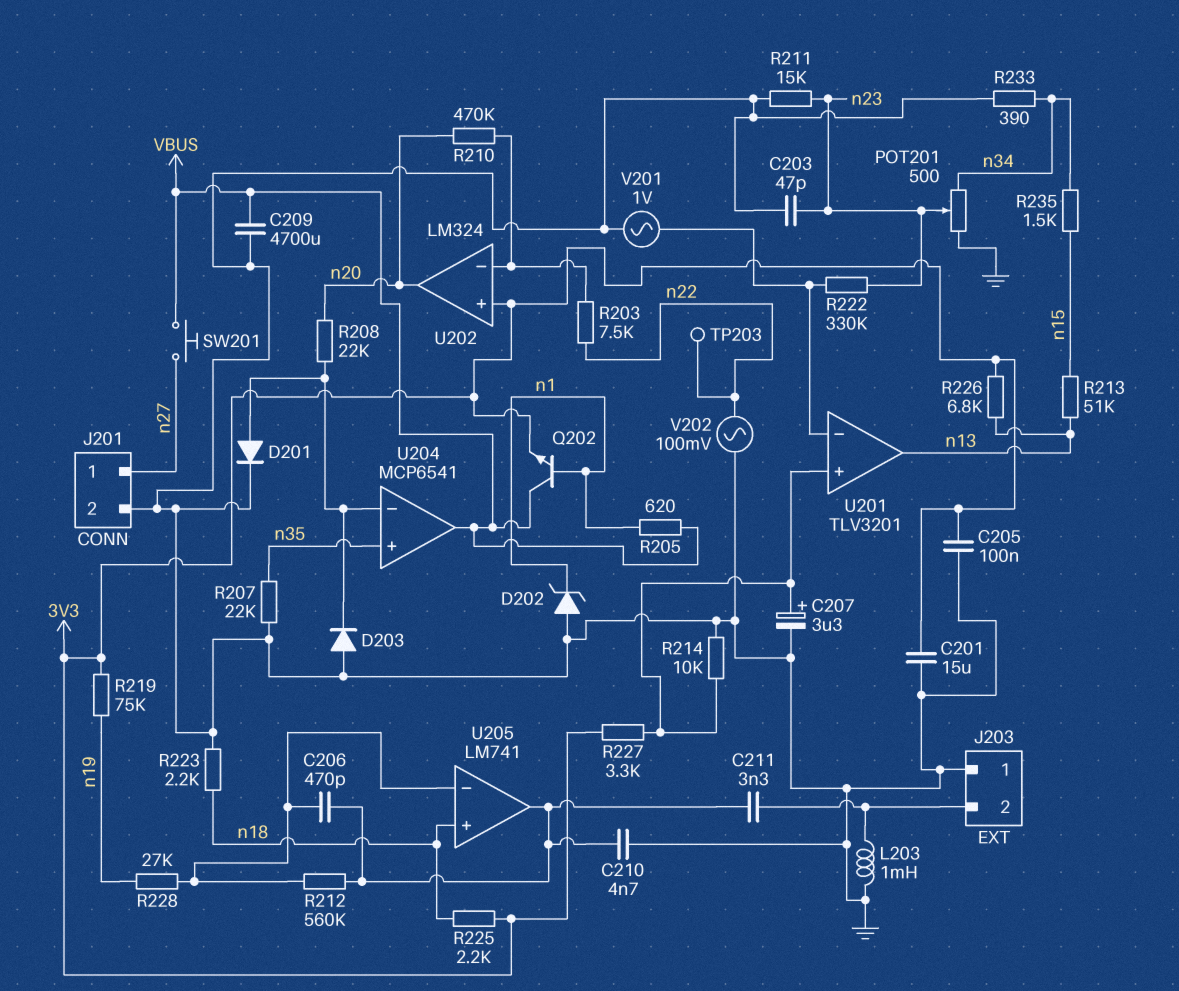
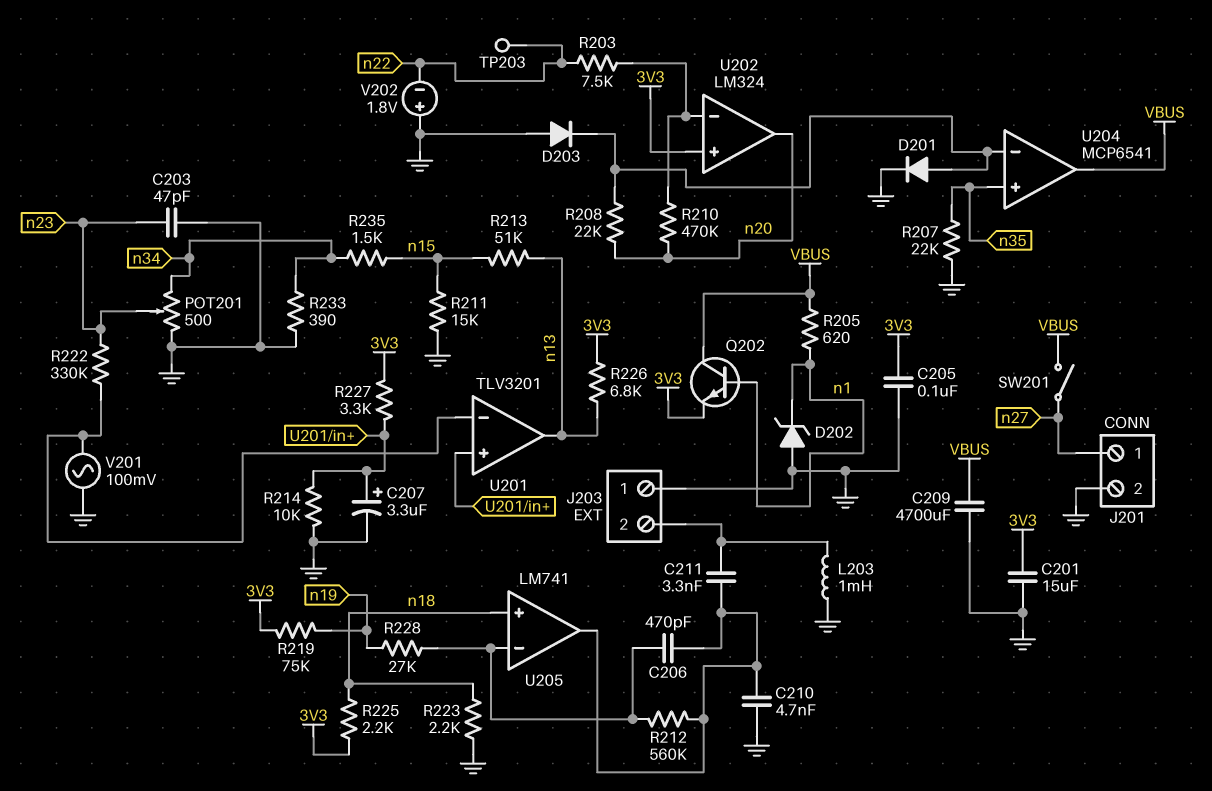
R211: 15k (GND, n23) -> 15k (GND, n15)
SW201: button (VBUS, n27) -> switch (VBUS, n27)
V201: AC 1V (GND, U201/in-) -> AC 100mV (GND, U201/in-)
V202: AC 100mV (GND, n22) -> 1.8V (plus GND, minus n22)

